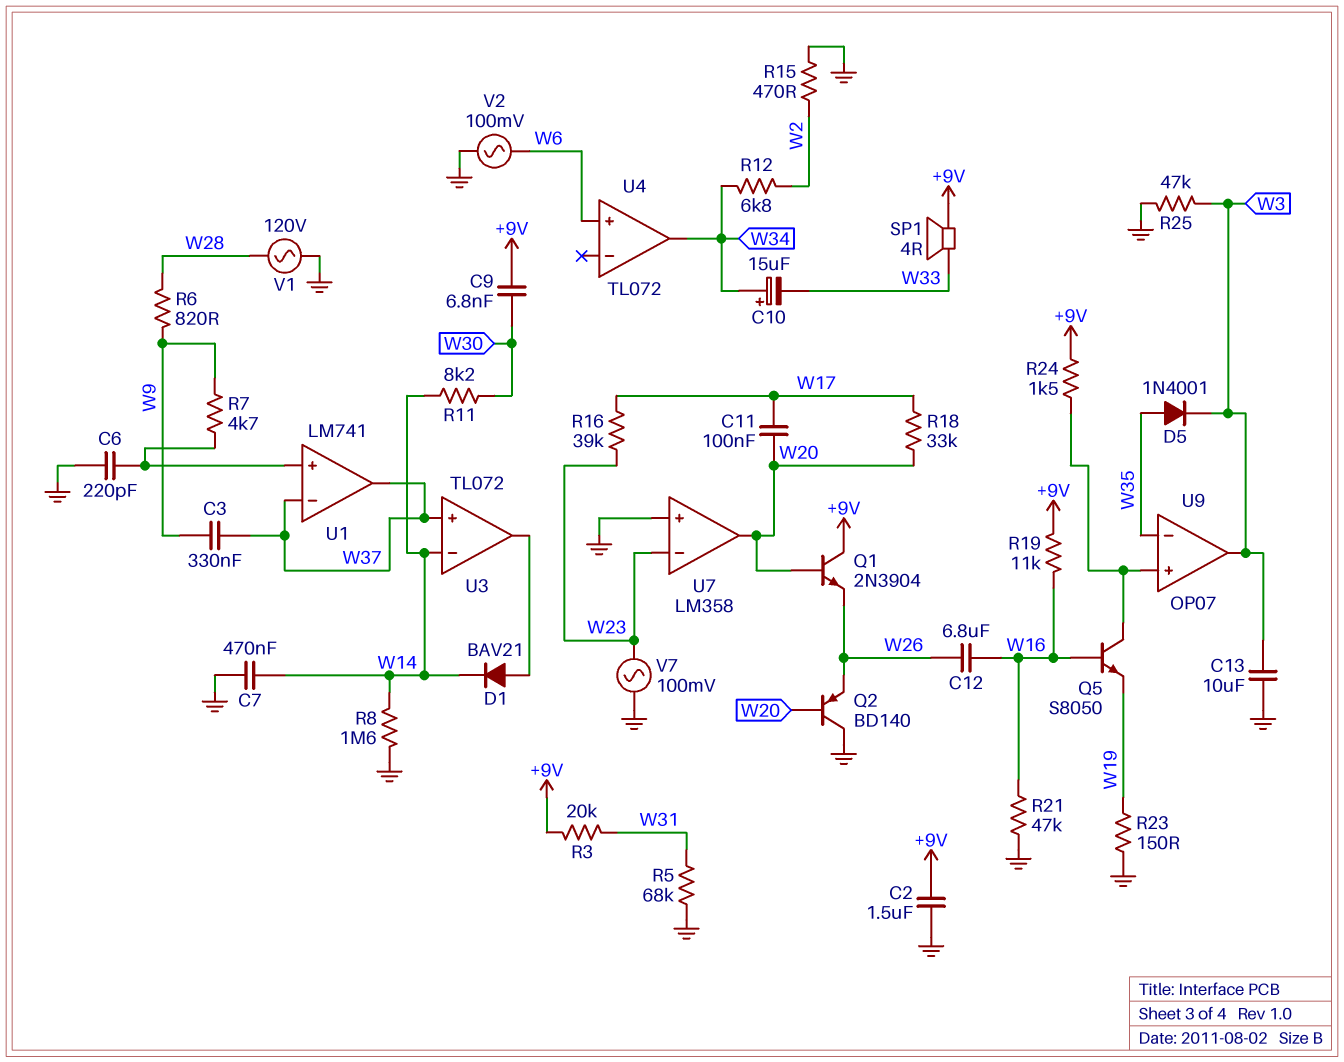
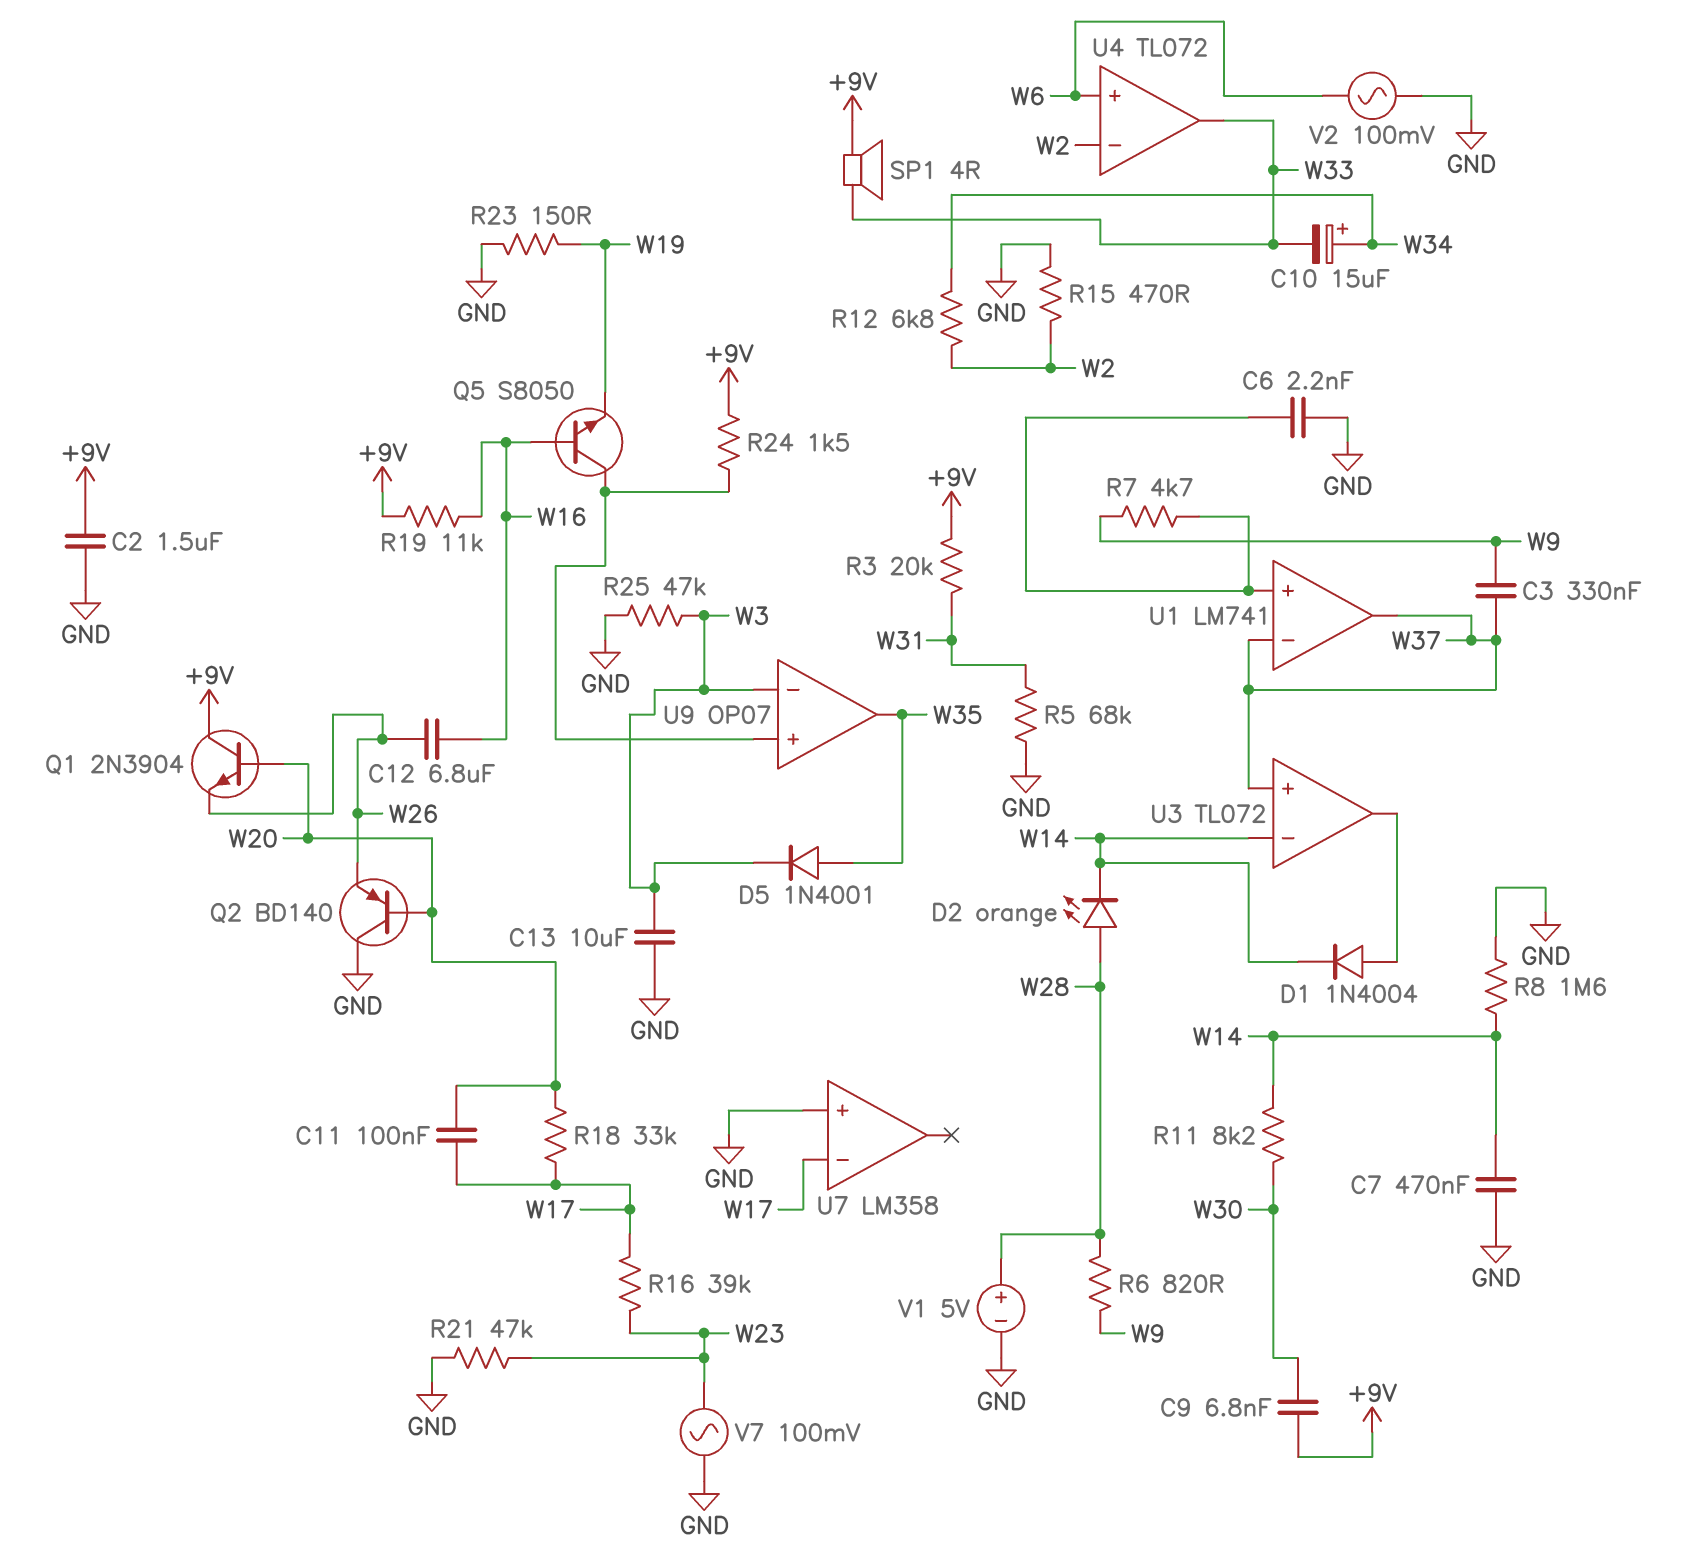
C6: 220pF (GND, U1/in+) -> 2.2nF (GND, U1/in+)
D1: diode BAV21 (A U3/out, K W14) -> diode 1N4004 (A U3/out, K W14)
D2: none -> LED orange (A W28, K W14)
R21: 47k (GND, W16) -> 47k (GND, W23)
U4 pin in-: none -> W2
U4 pin out: W34 -> W33
U7 pin in-: W23 -> W17
U7 pin out: W20 -> none
U9 pin in-: W35 -> W3
U9 pin out: W3 -> W35
V1: AC 120V (GND, W28) -> 5V (plus W28, minus GND)

